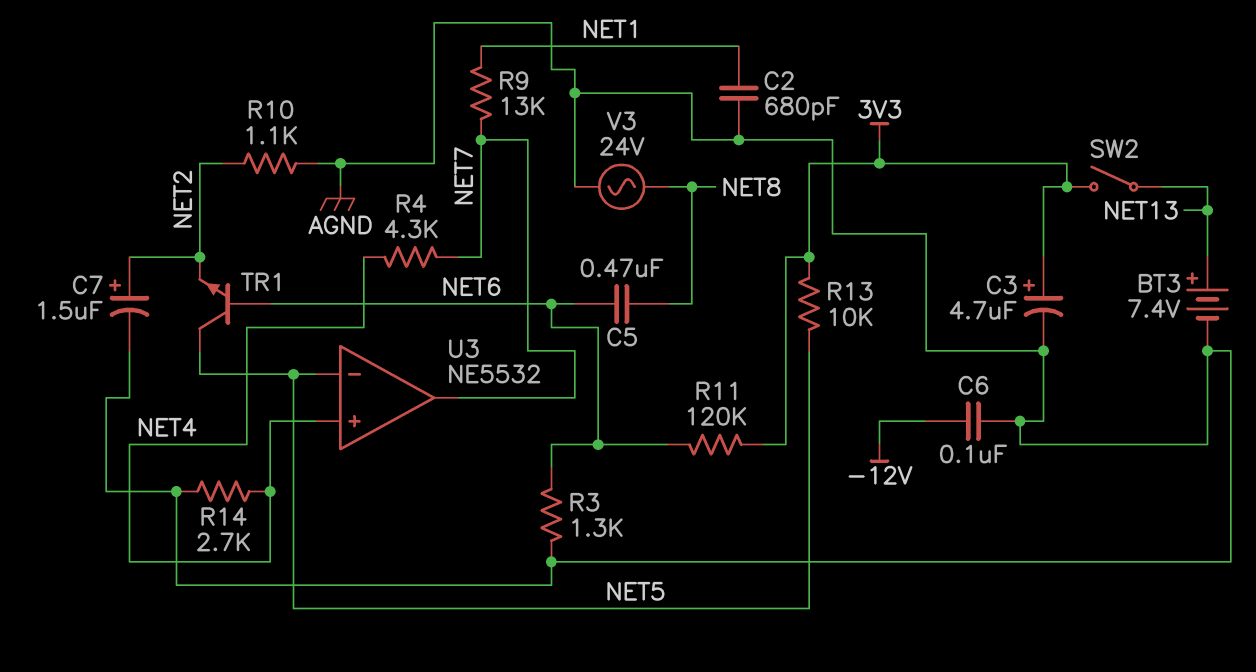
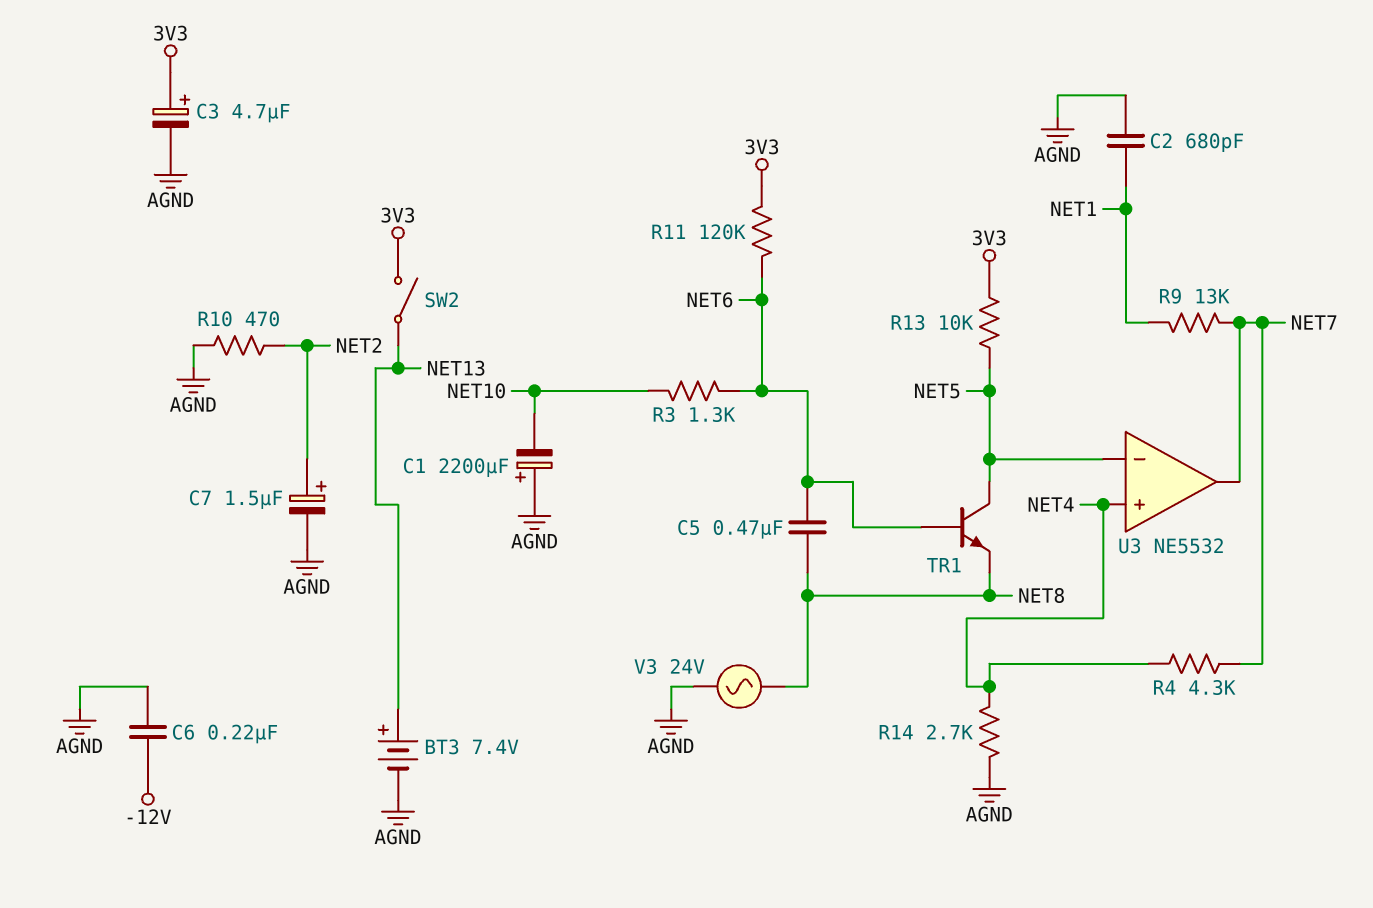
C1: none -> 2200uF (plus AGND, minus NET10)
C6: 100nF (-12V, AGND) -> 220nF (-12V, AGND)
R3: 1.3k (AGND, NET6) -> 1.3k (NET6, NET10)
R10: 1.1k (AGND, NET2) -> 470 (AGND, NET2)
TR1: NPN (B NET6, C NET5, E NET2) -> NPN (B NET6, C NET5, E NET8)

